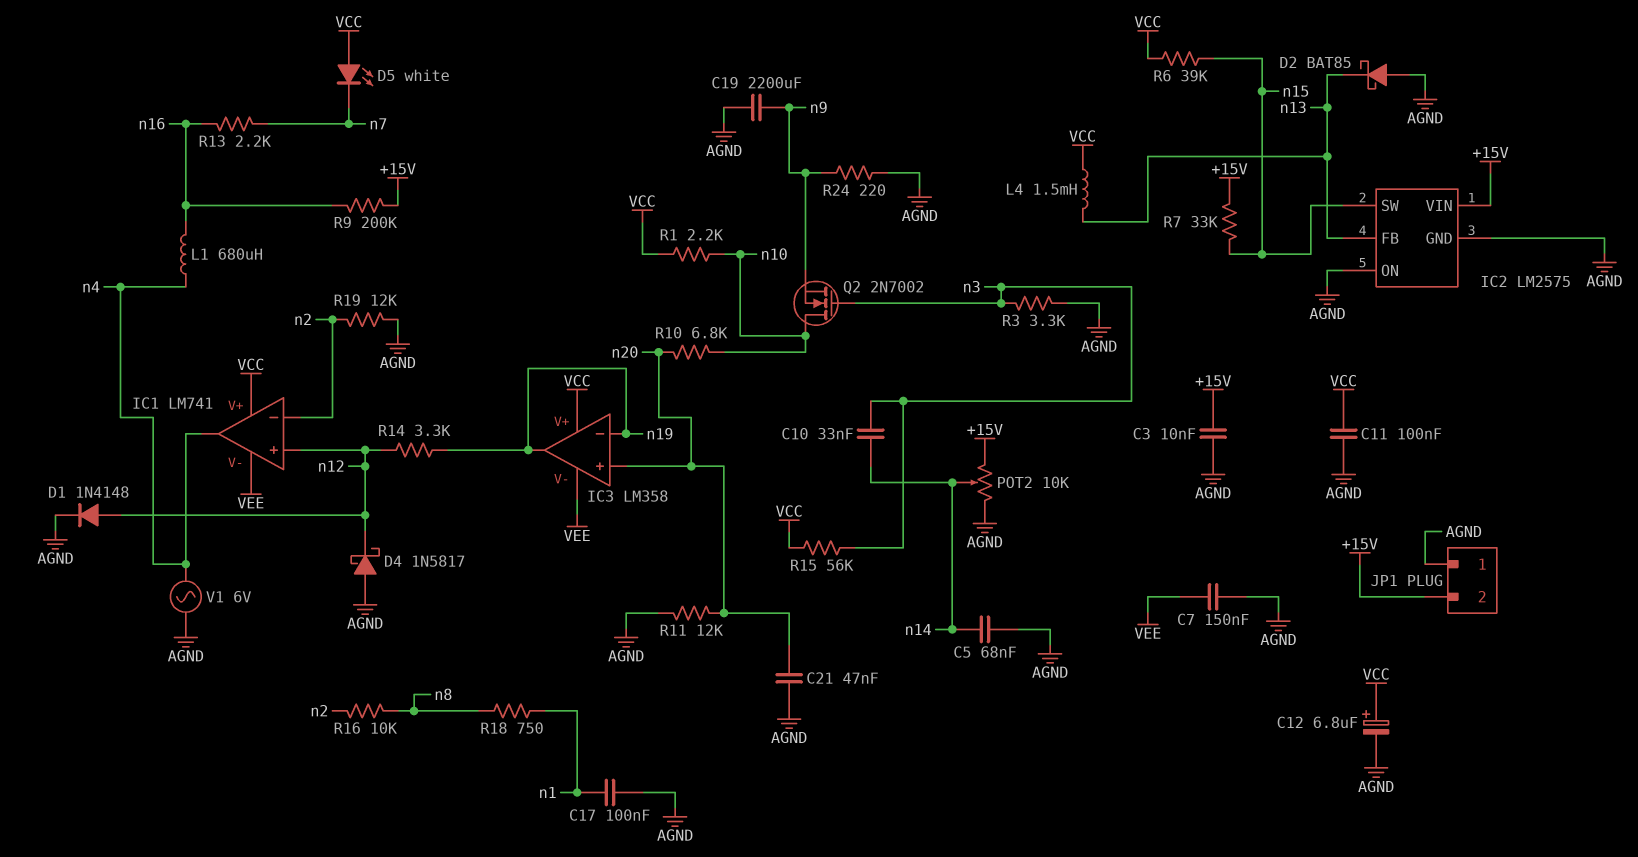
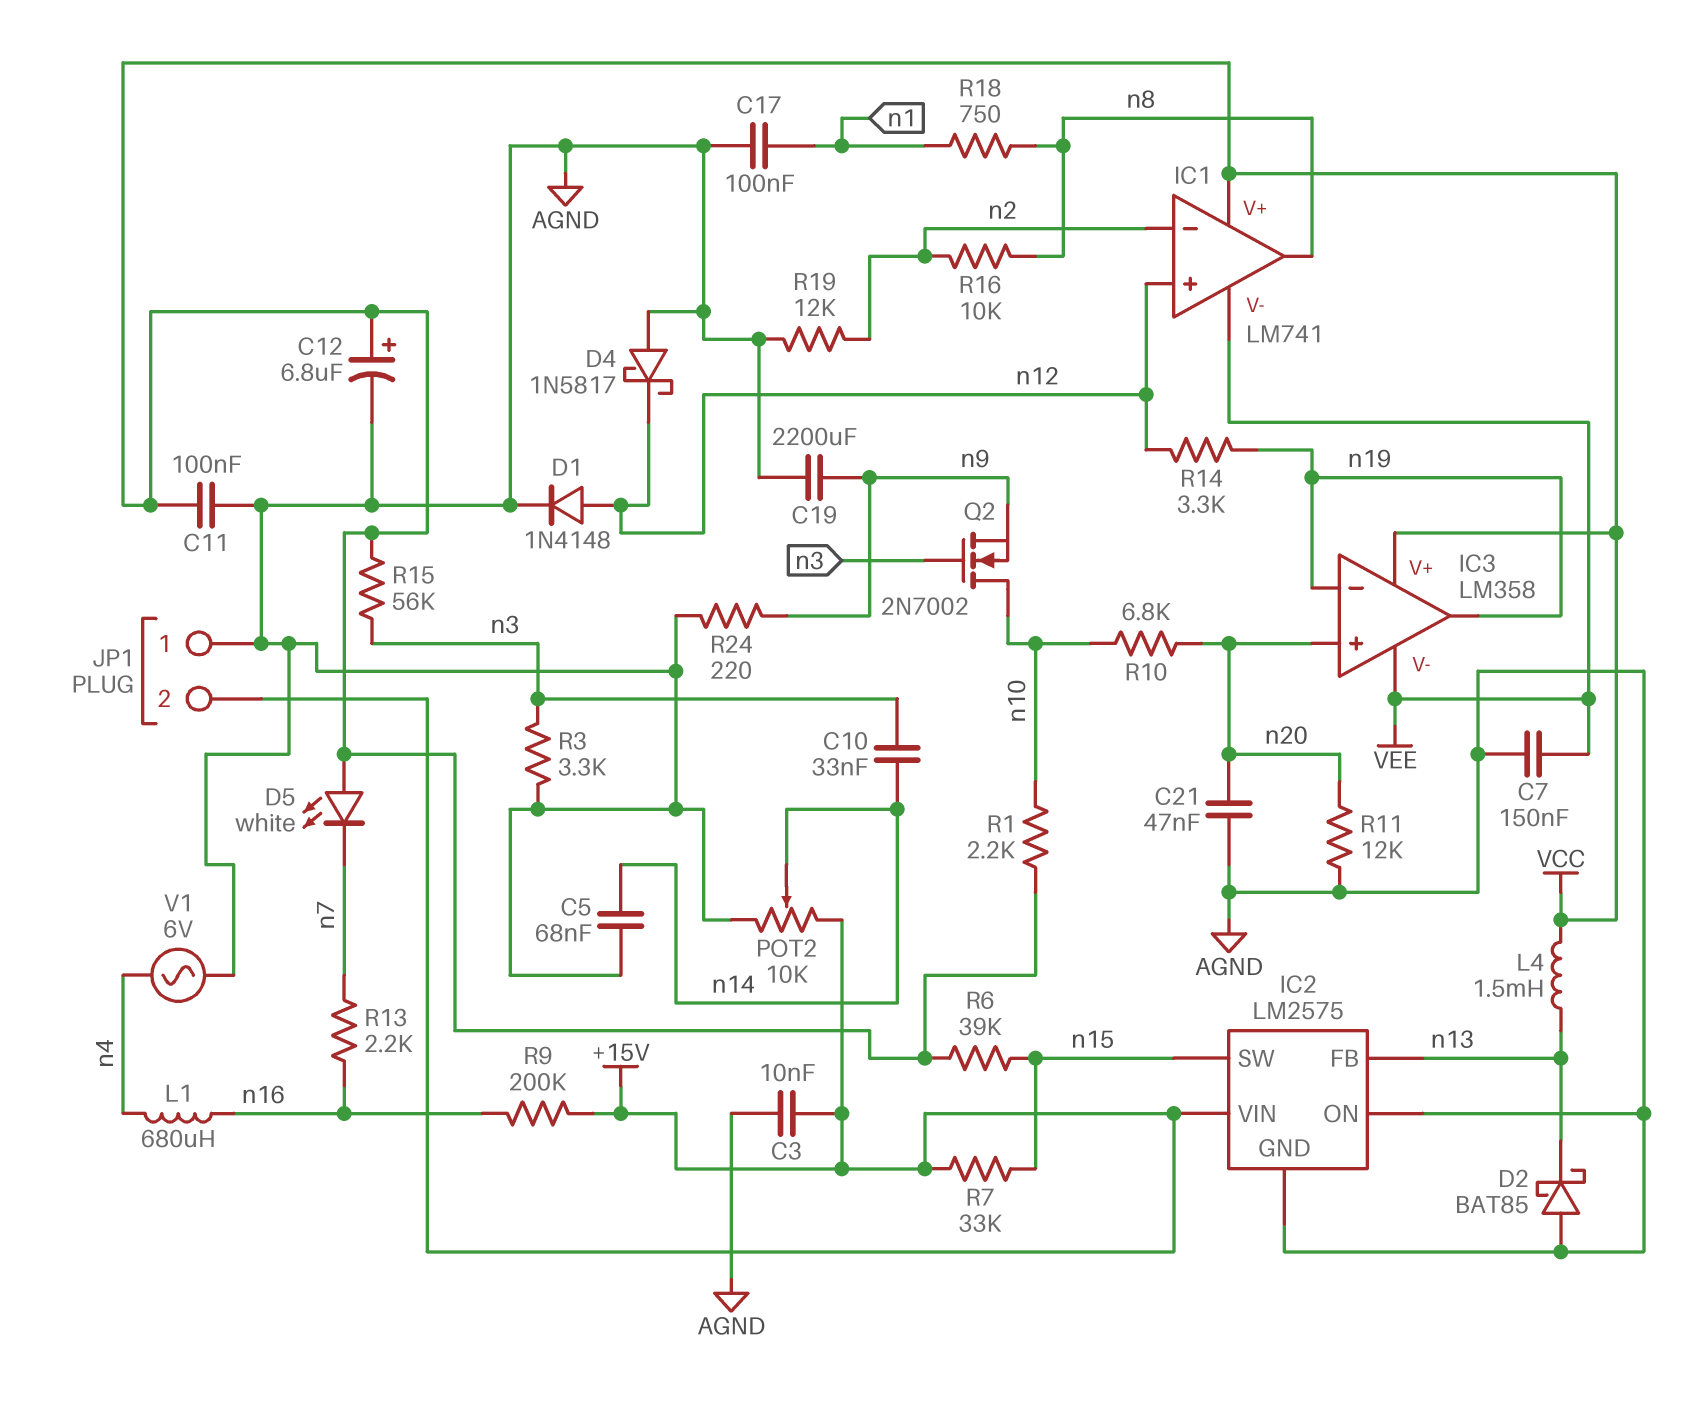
IC1 pin out: n4 -> n8

